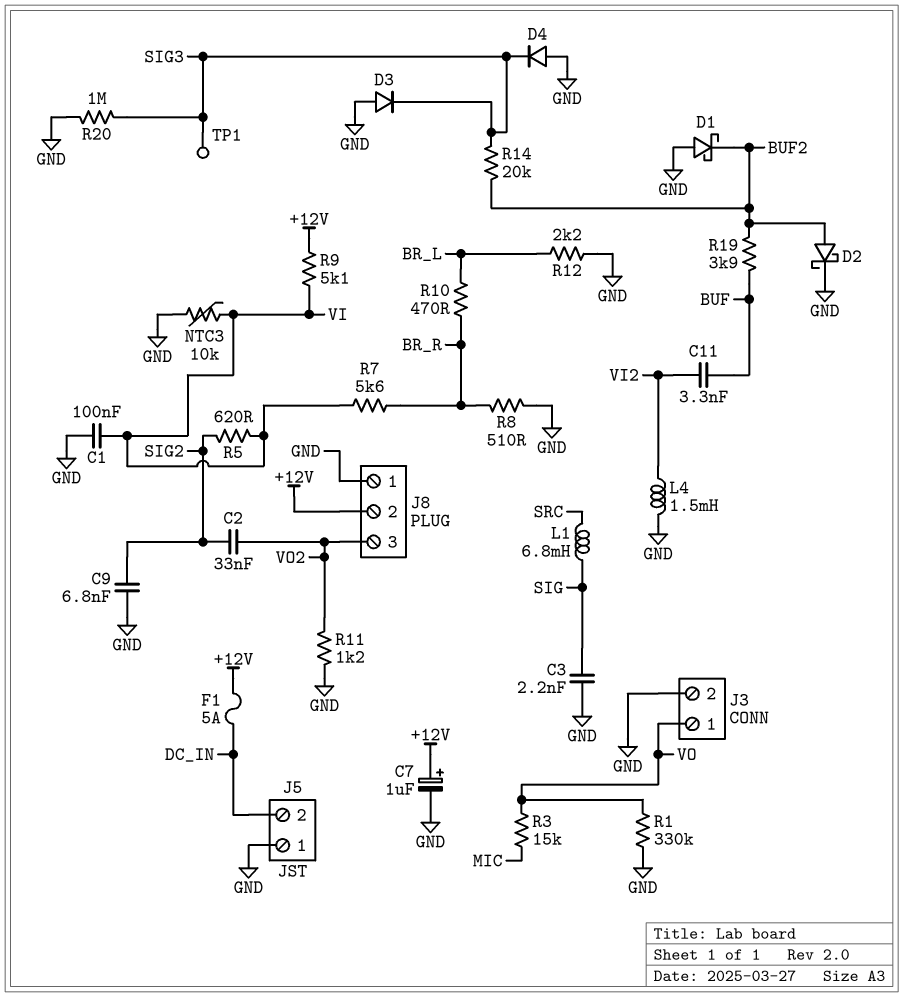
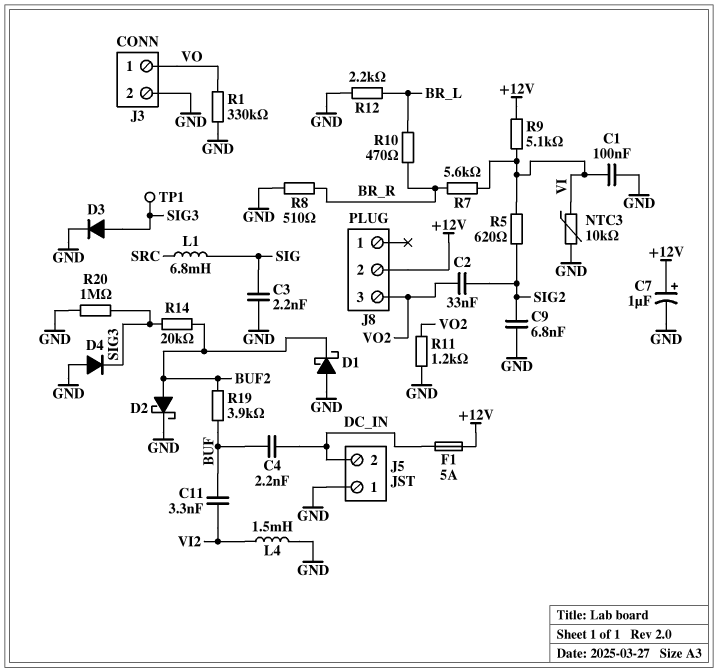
C4: none -> 2.2nF (BUF, DC_IN)
D3: diode (A GND, K SIG3) -> diode (A SIG3, K GND)
J8 pin 1: GND -> none
R3: 15k (MIC, VO) -> none

